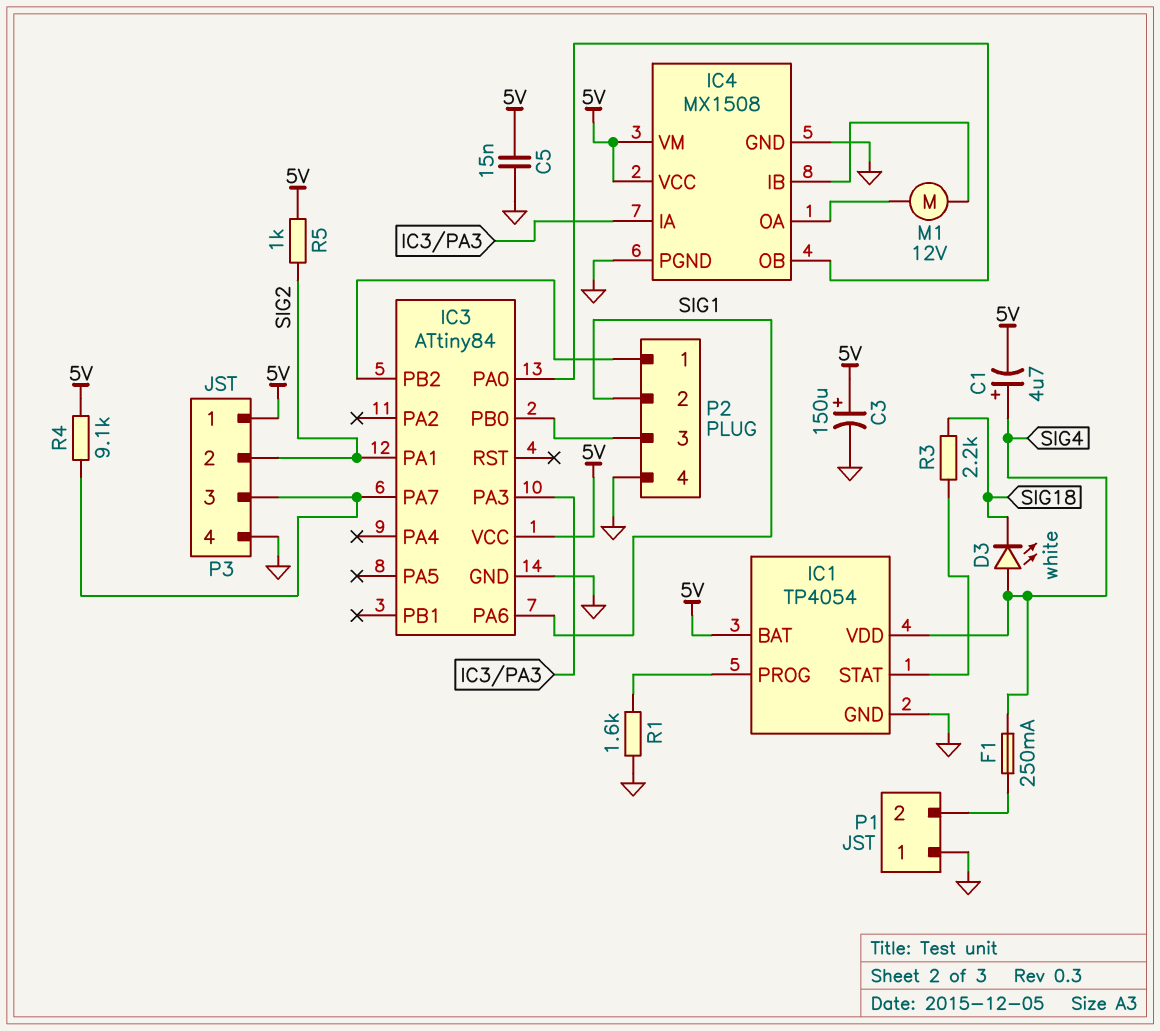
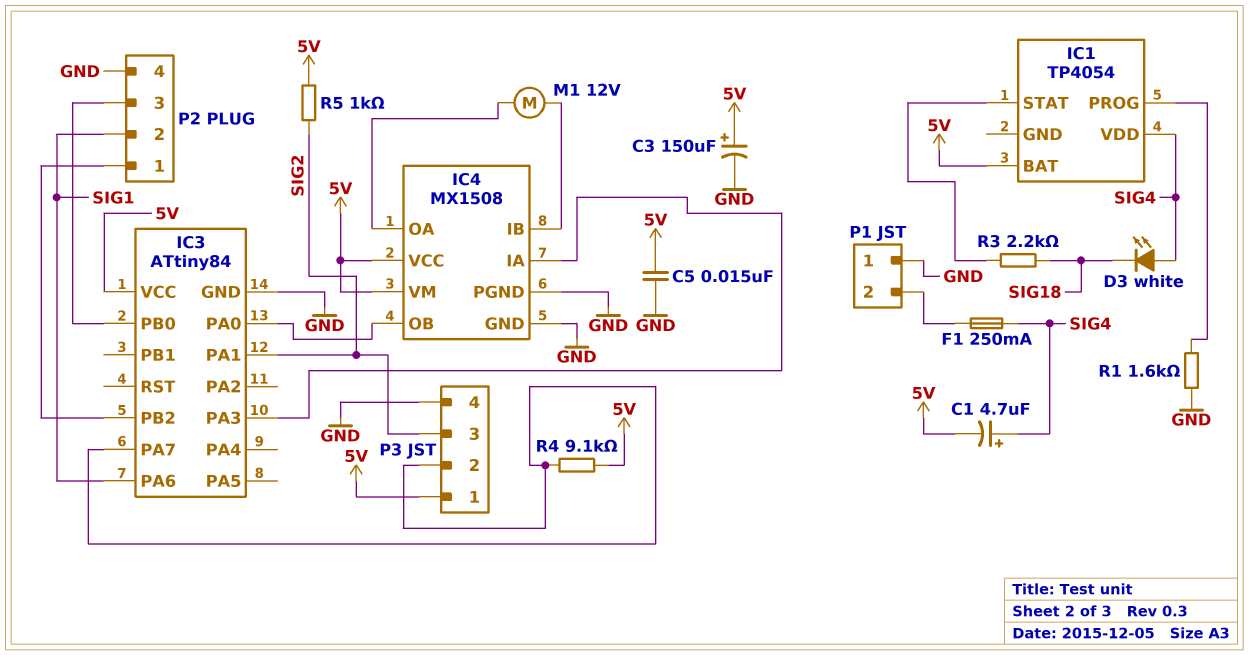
IC1 pin GND: GND -> none
P3 pin 2: SIG2 -> IC3/PA7
P3 pin 3: IC3/PA7 -> SIG2

